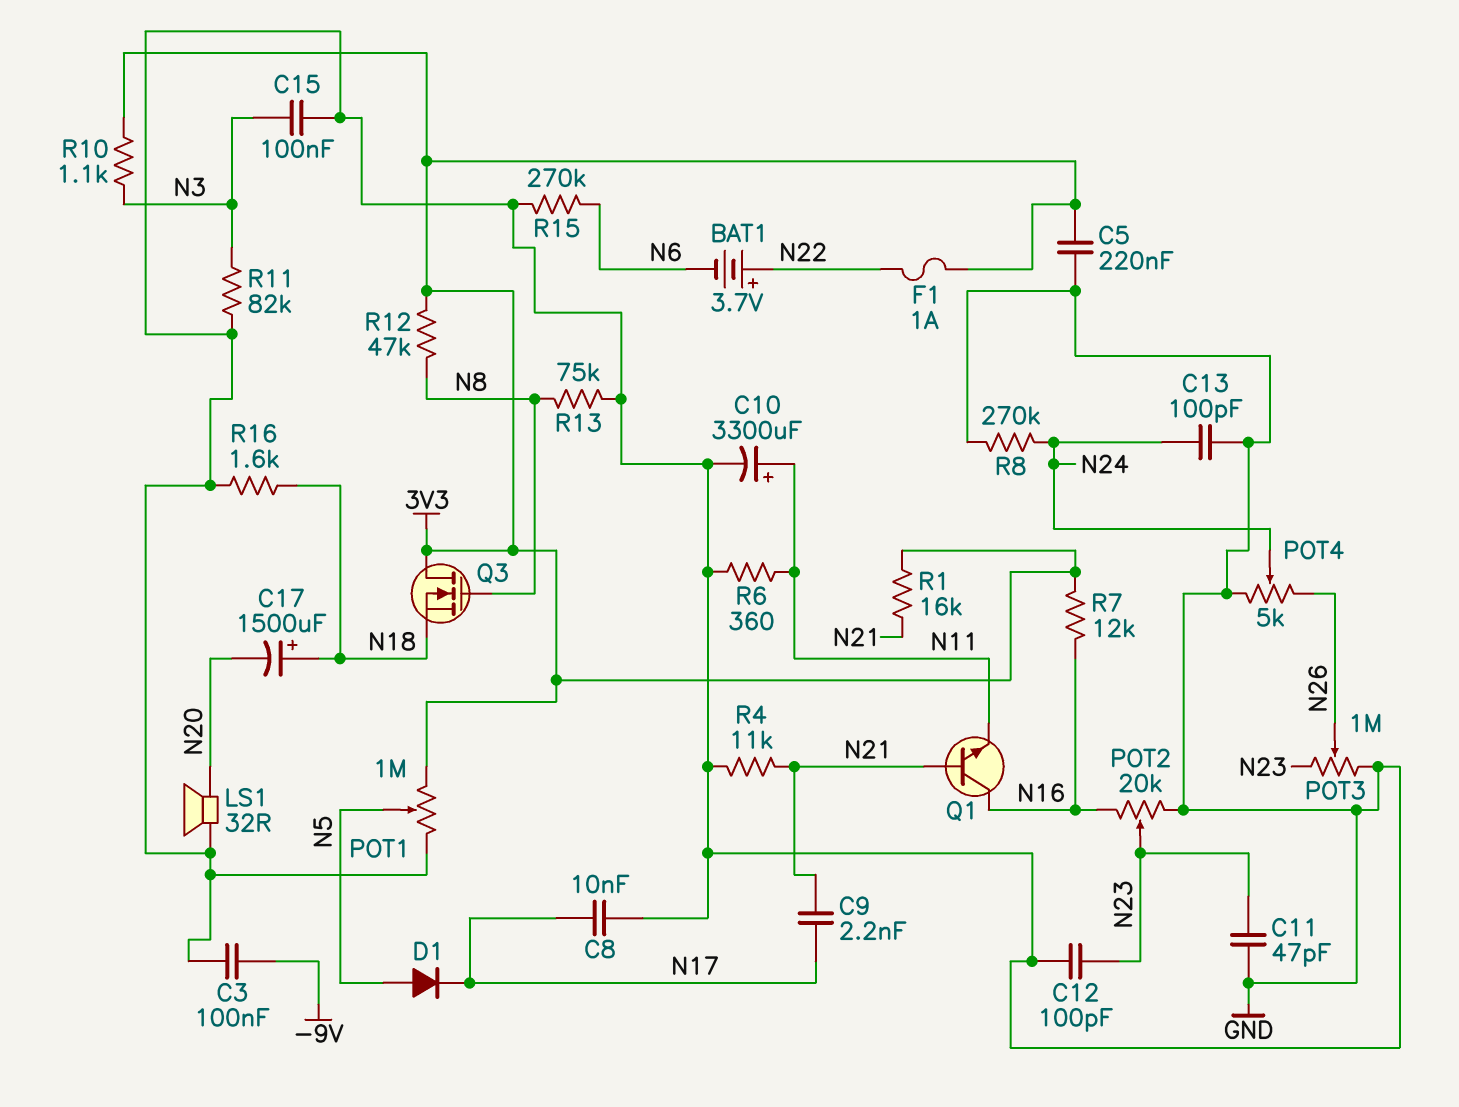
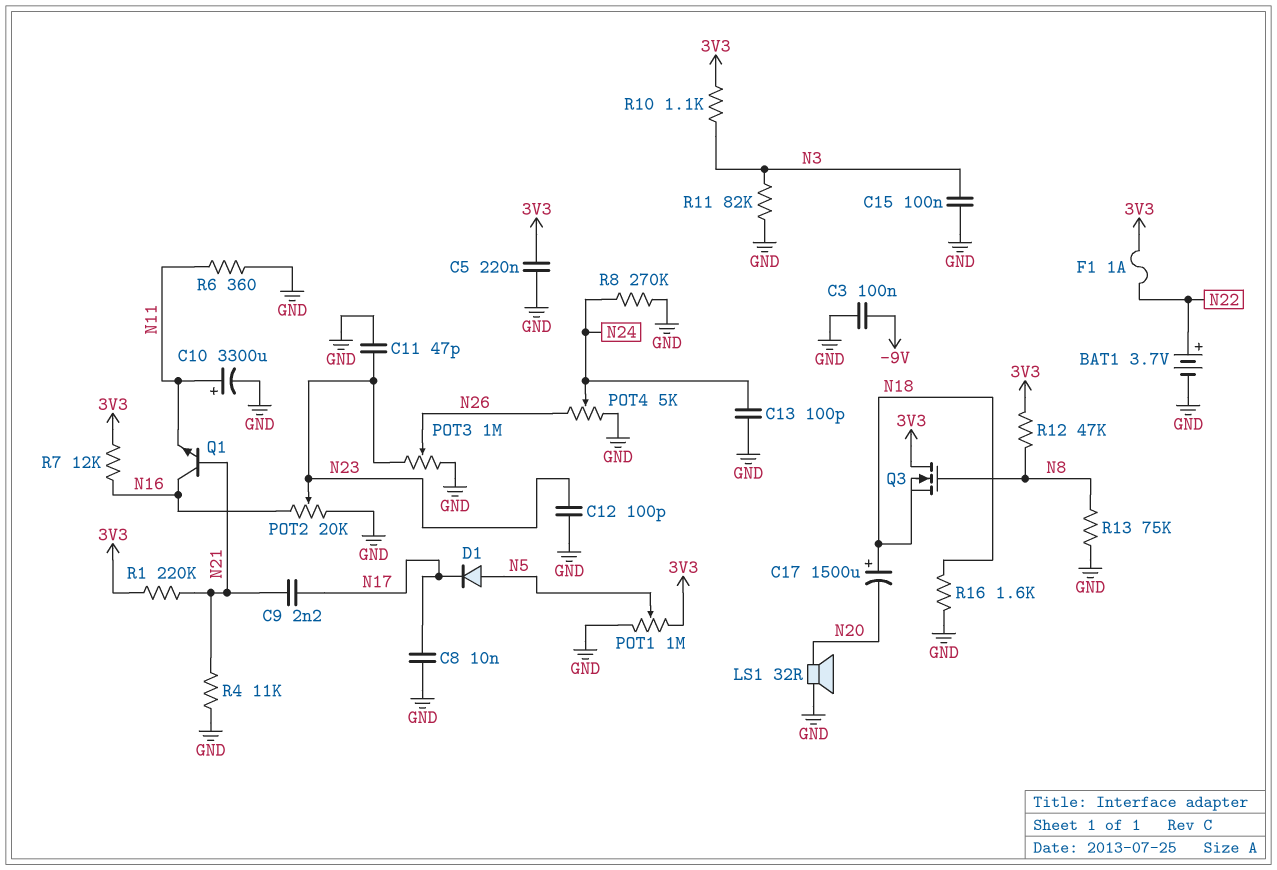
BAT1: 3.7V (plus N22, minus N6) -> 3.7V (plus N22, minus GND)
R1: 16k (3V3, N21) -> 220k (3V3, N21)
R15: 270k (GND, N6) -> none

